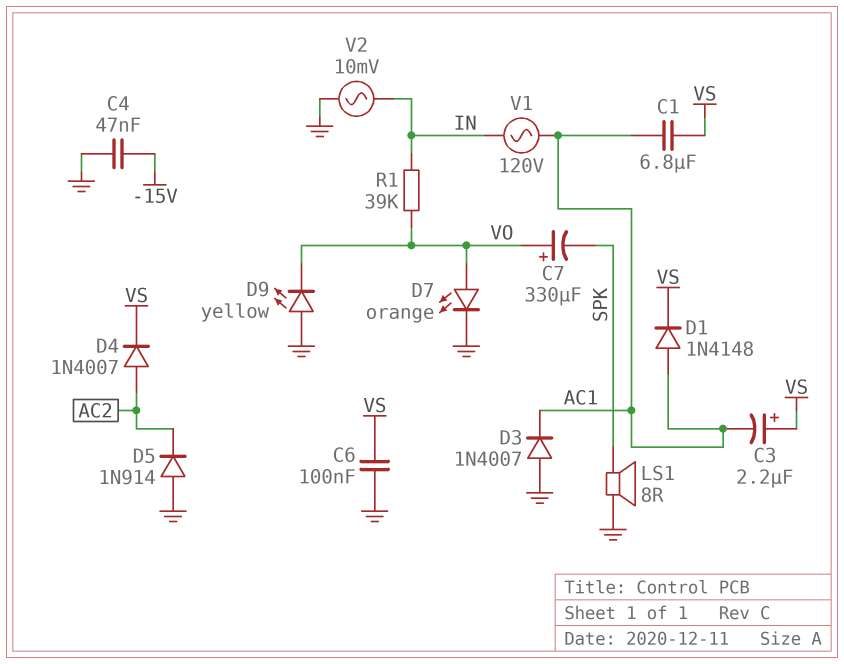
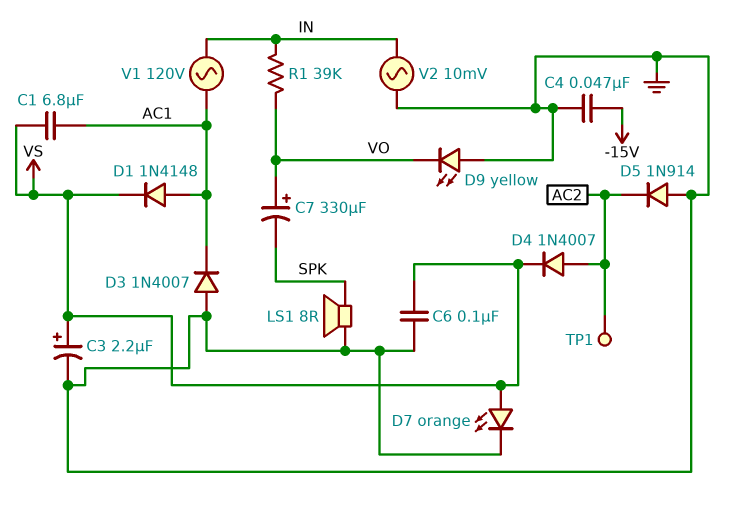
C3: 2.2uF (plus VS, minus AC1) -> 2.2uF (plus VS, minus GND)
D7: LED orange (A VO, K GND) -> LED orange (A VS, K GND)
TP1: none -> test point (AC2)

